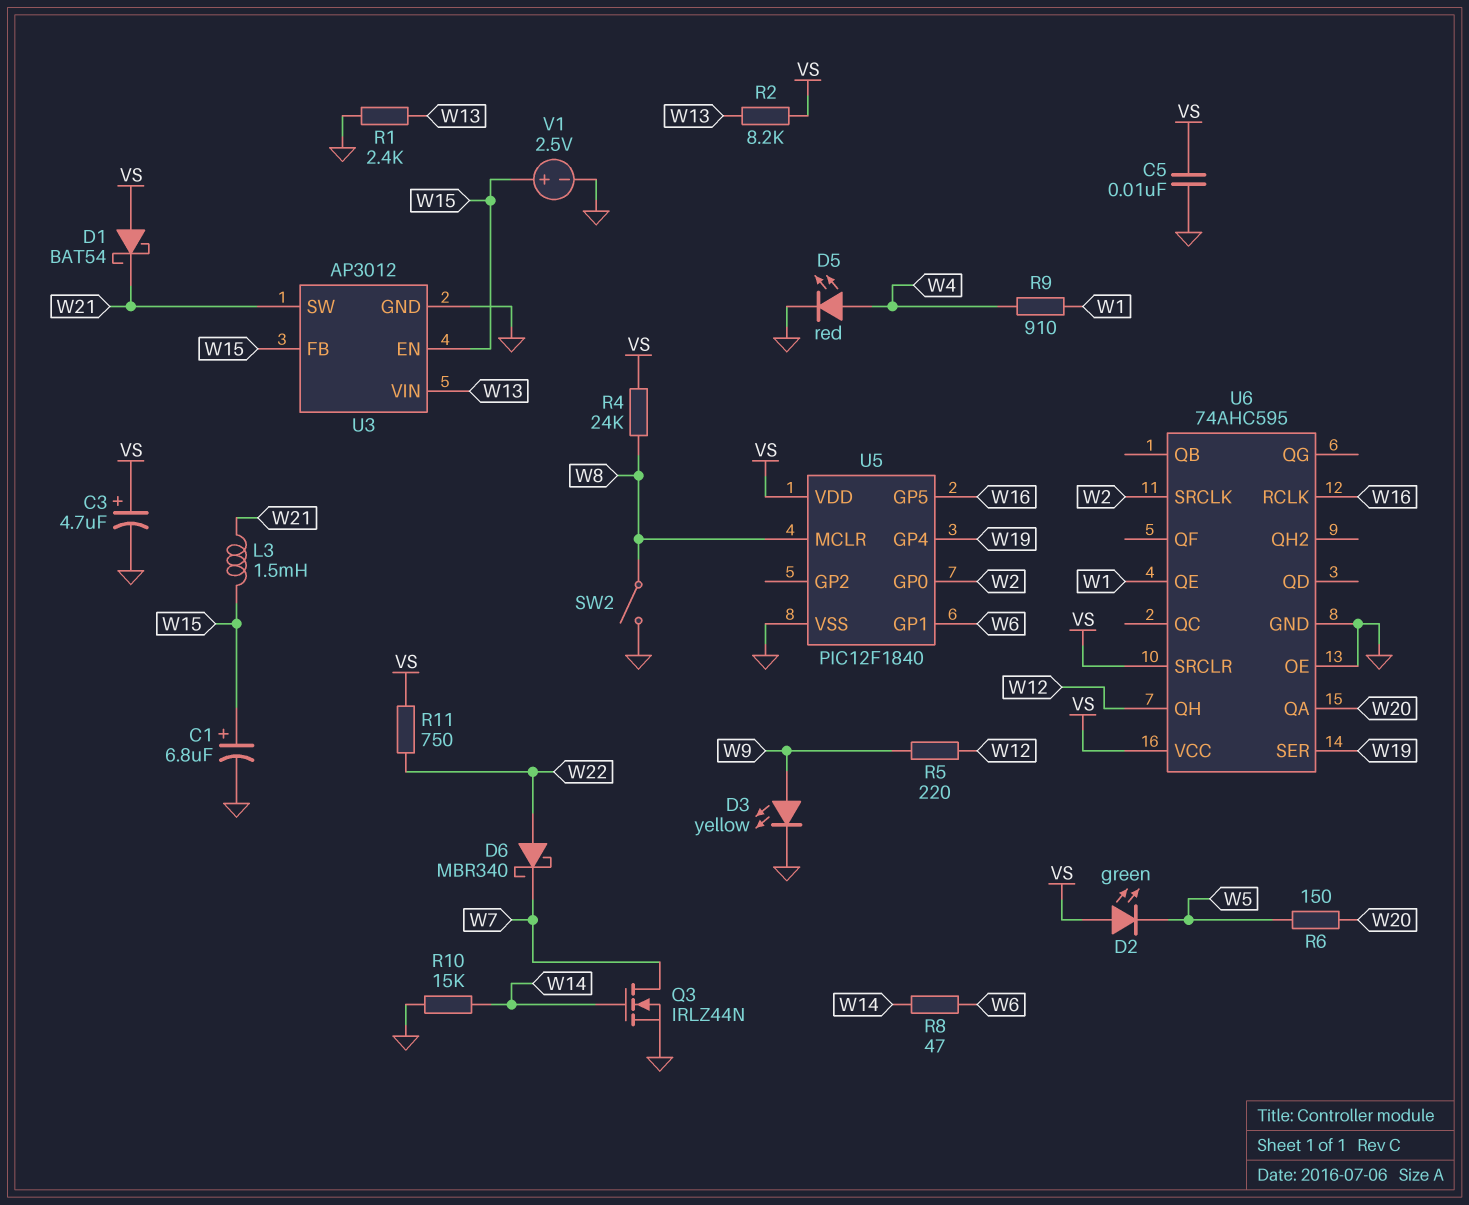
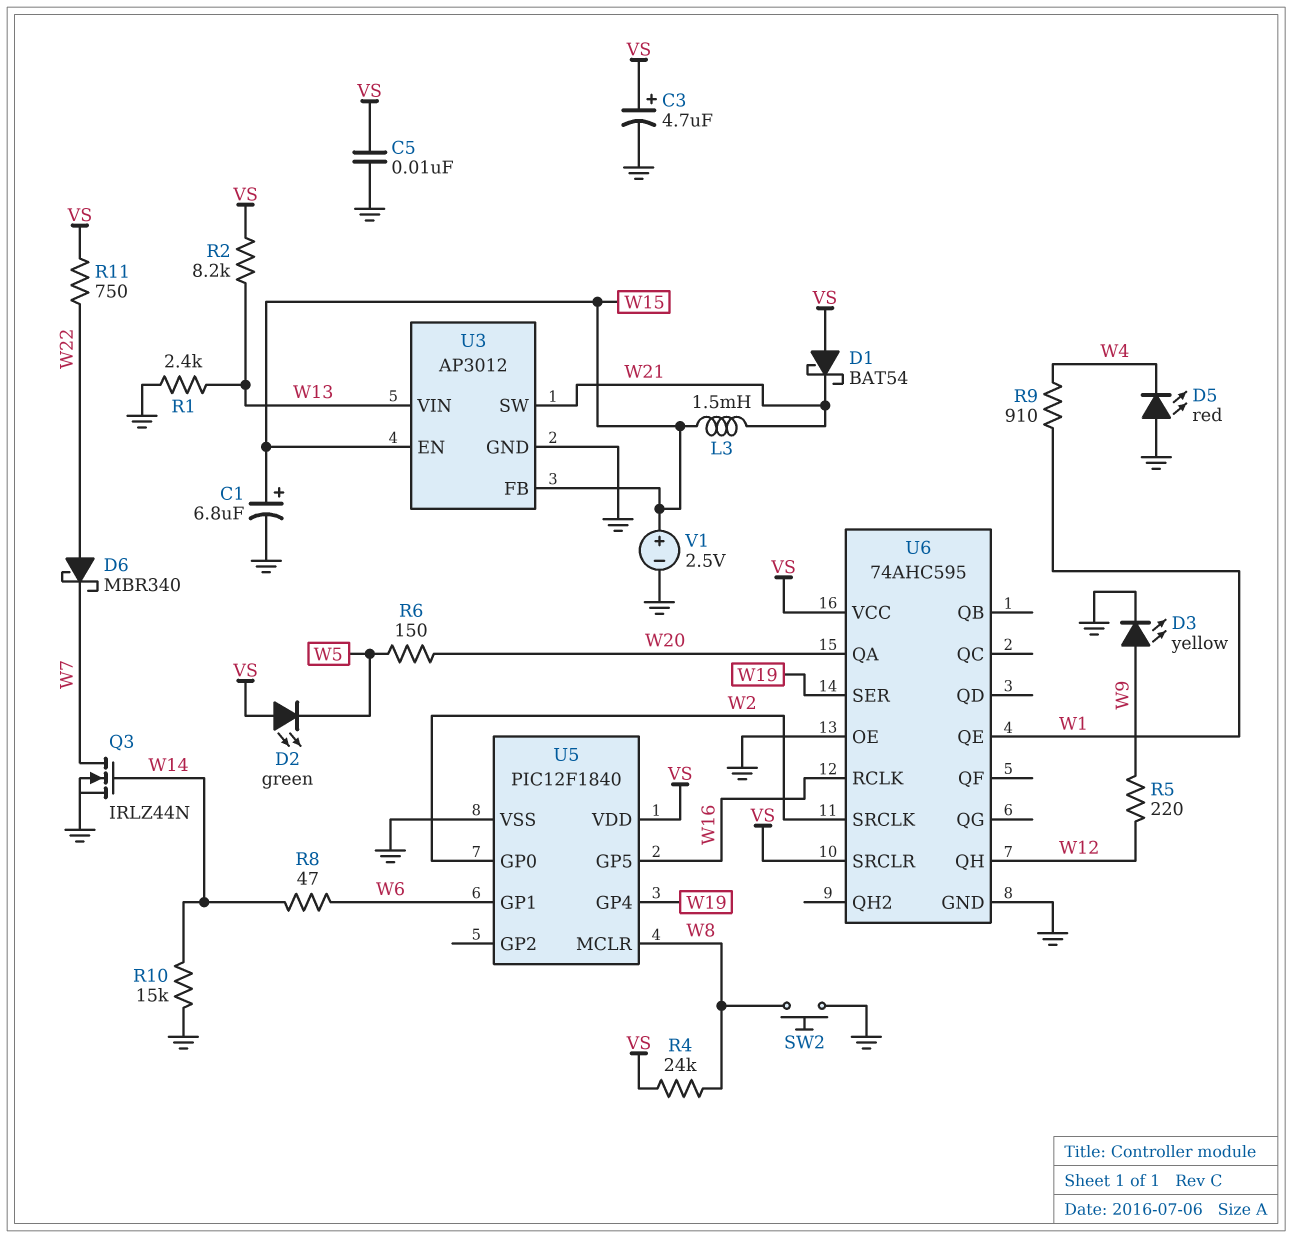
D5: LED red (A W4, K GND) -> LED red (A GND, K W4)
SW2: switch (GND, W8) -> button (GND, W8)

